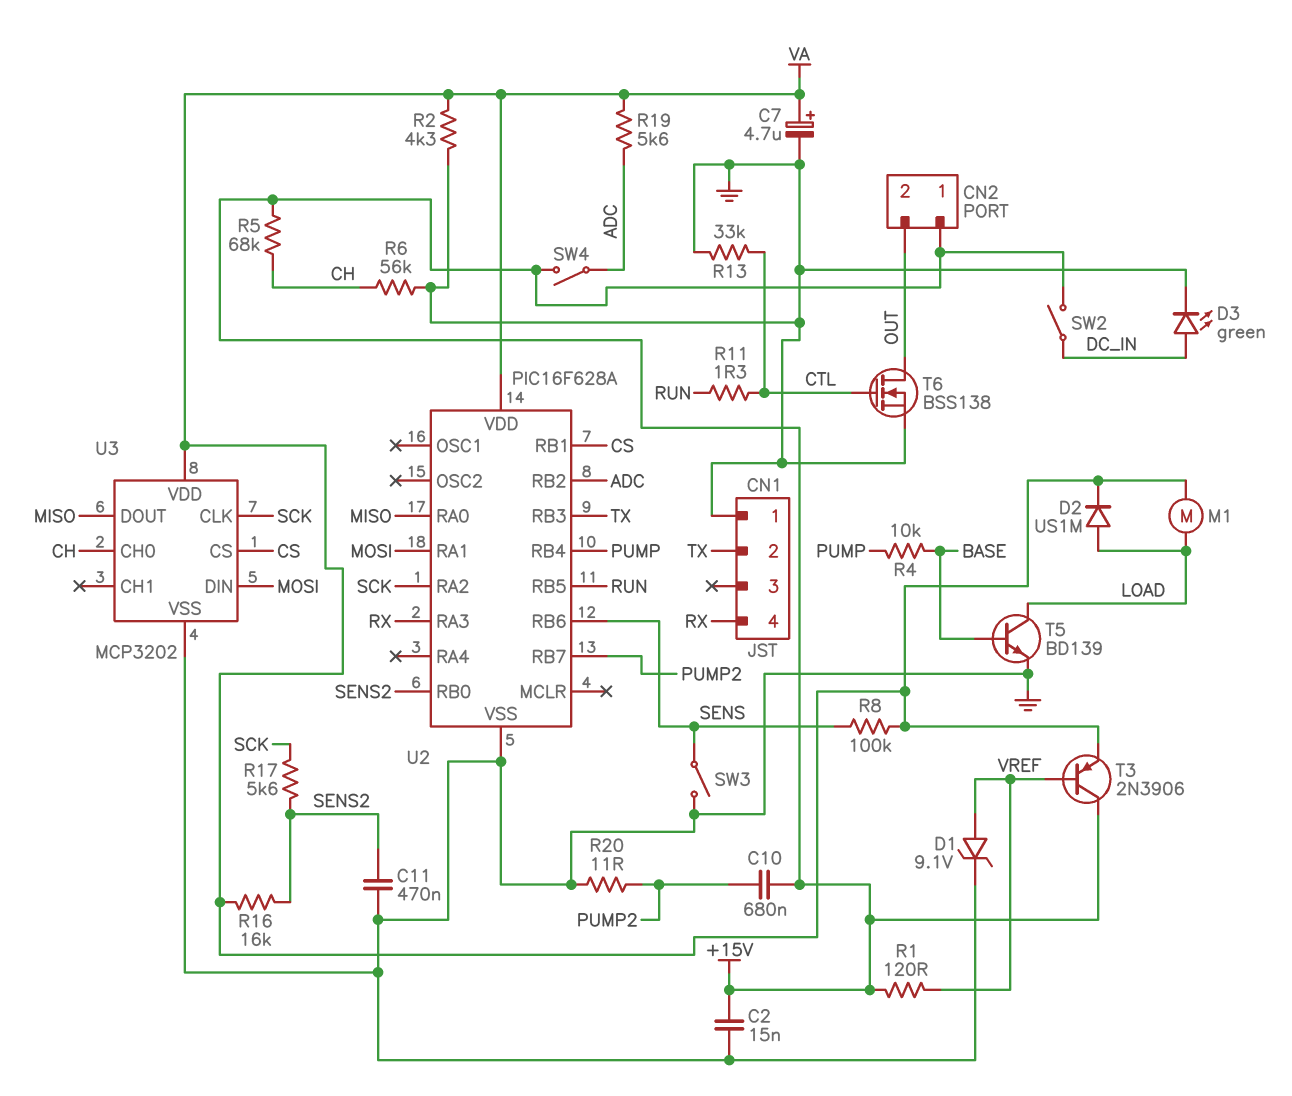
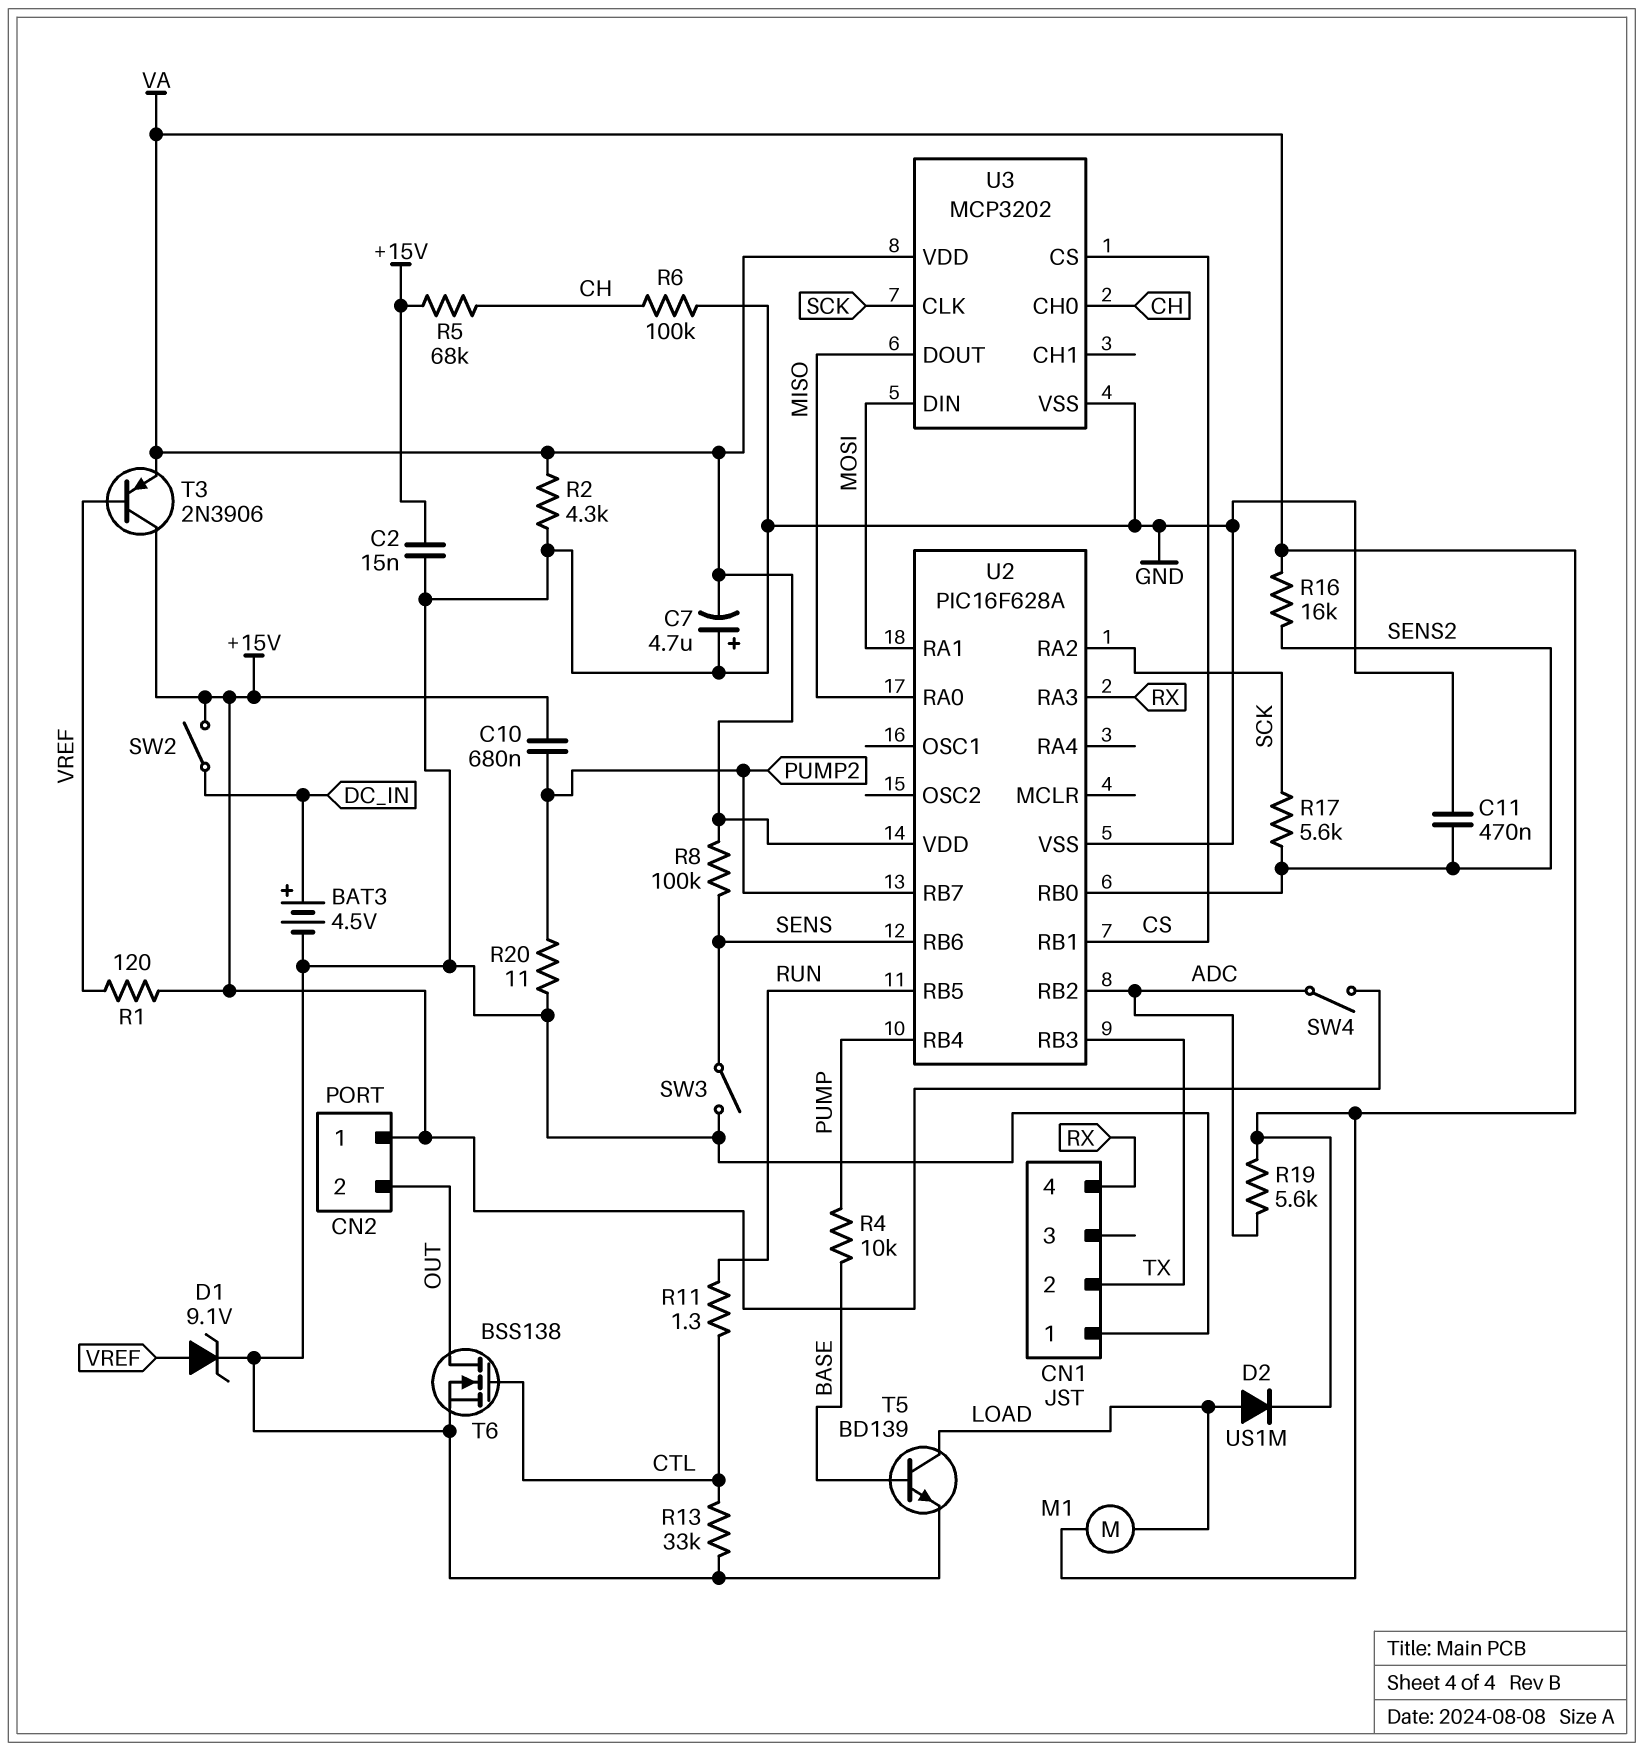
BAT3: none -> 4.5V (plus DC_IN, minus GND)
C7: 4.7uF (plus VA, minus GND) -> 4.7uF (plus GND, minus VA)
D3: LED green (A DC_IN, K GND) -> none
R6: 56k (CH, GND) -> 100k (CH, GND)

